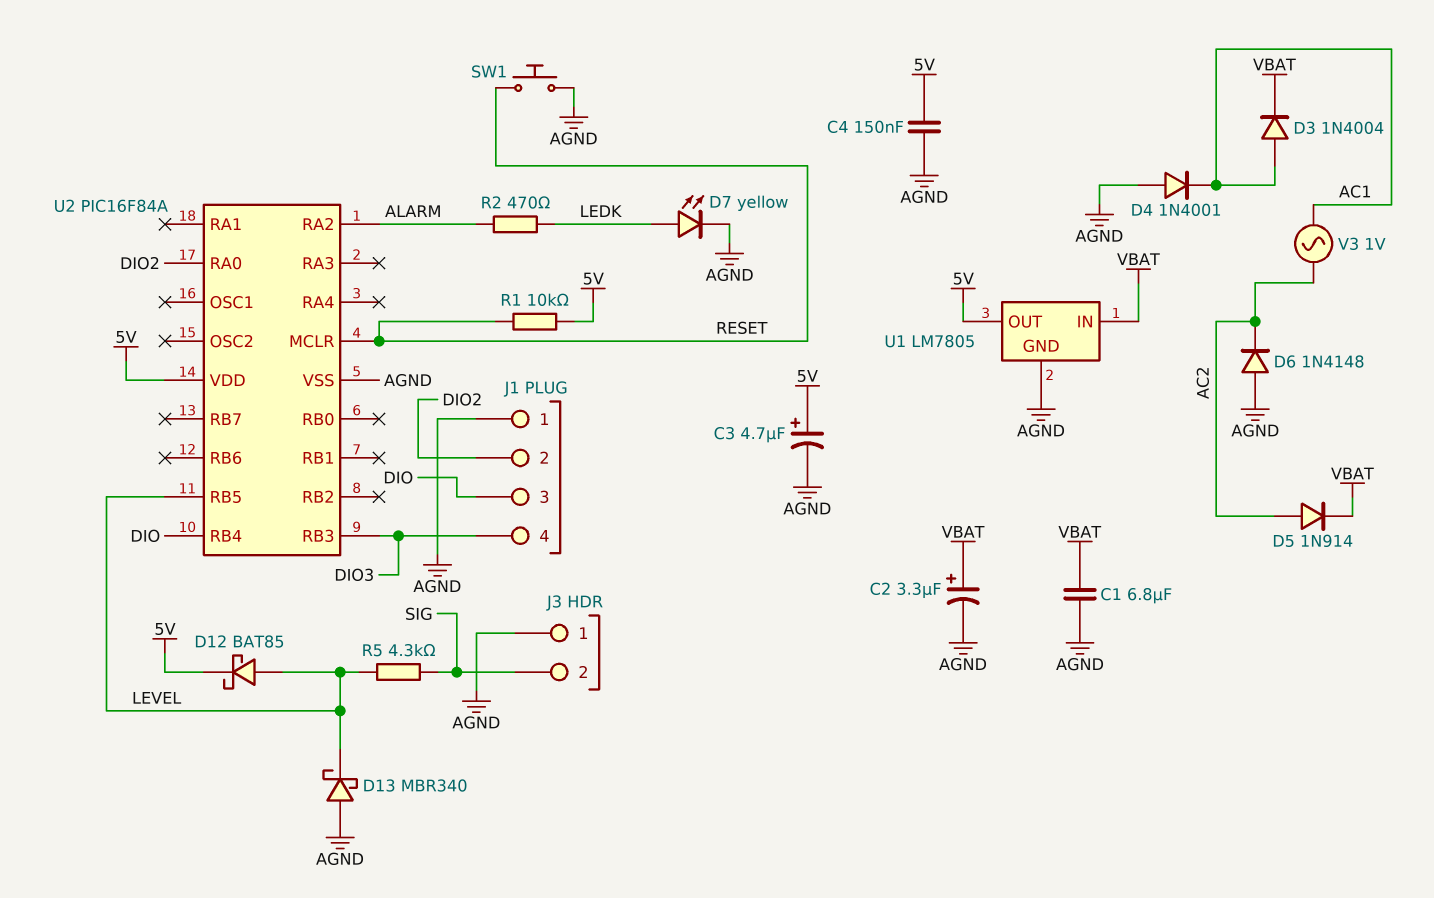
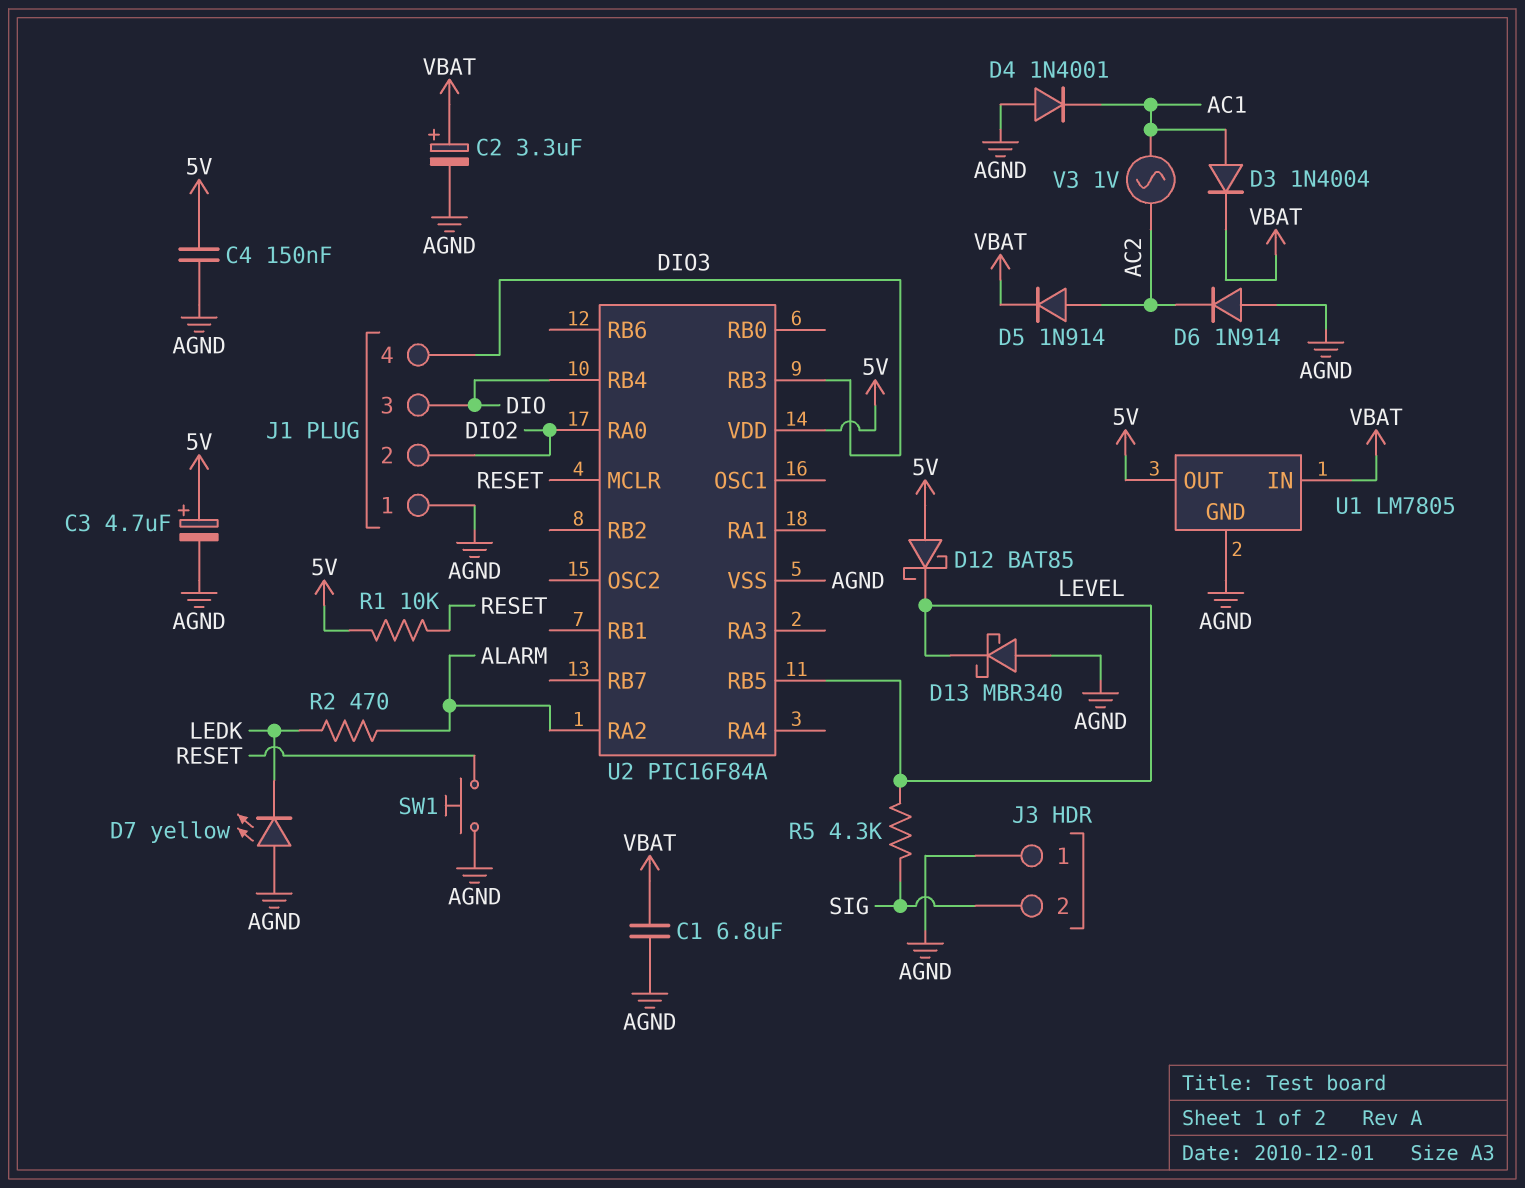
D6: diode 1N4148 (A AGND, K AC2) -> diode 1N914 (A AGND, K AC2)
D7: LED yellow (A LEDK, K AGND) -> LED yellow (A AGND, K LEDK)
D12: schottky BAT85 (A LEVEL, K 5V) -> schottky BAT85 (A 5V, K LEVEL)

